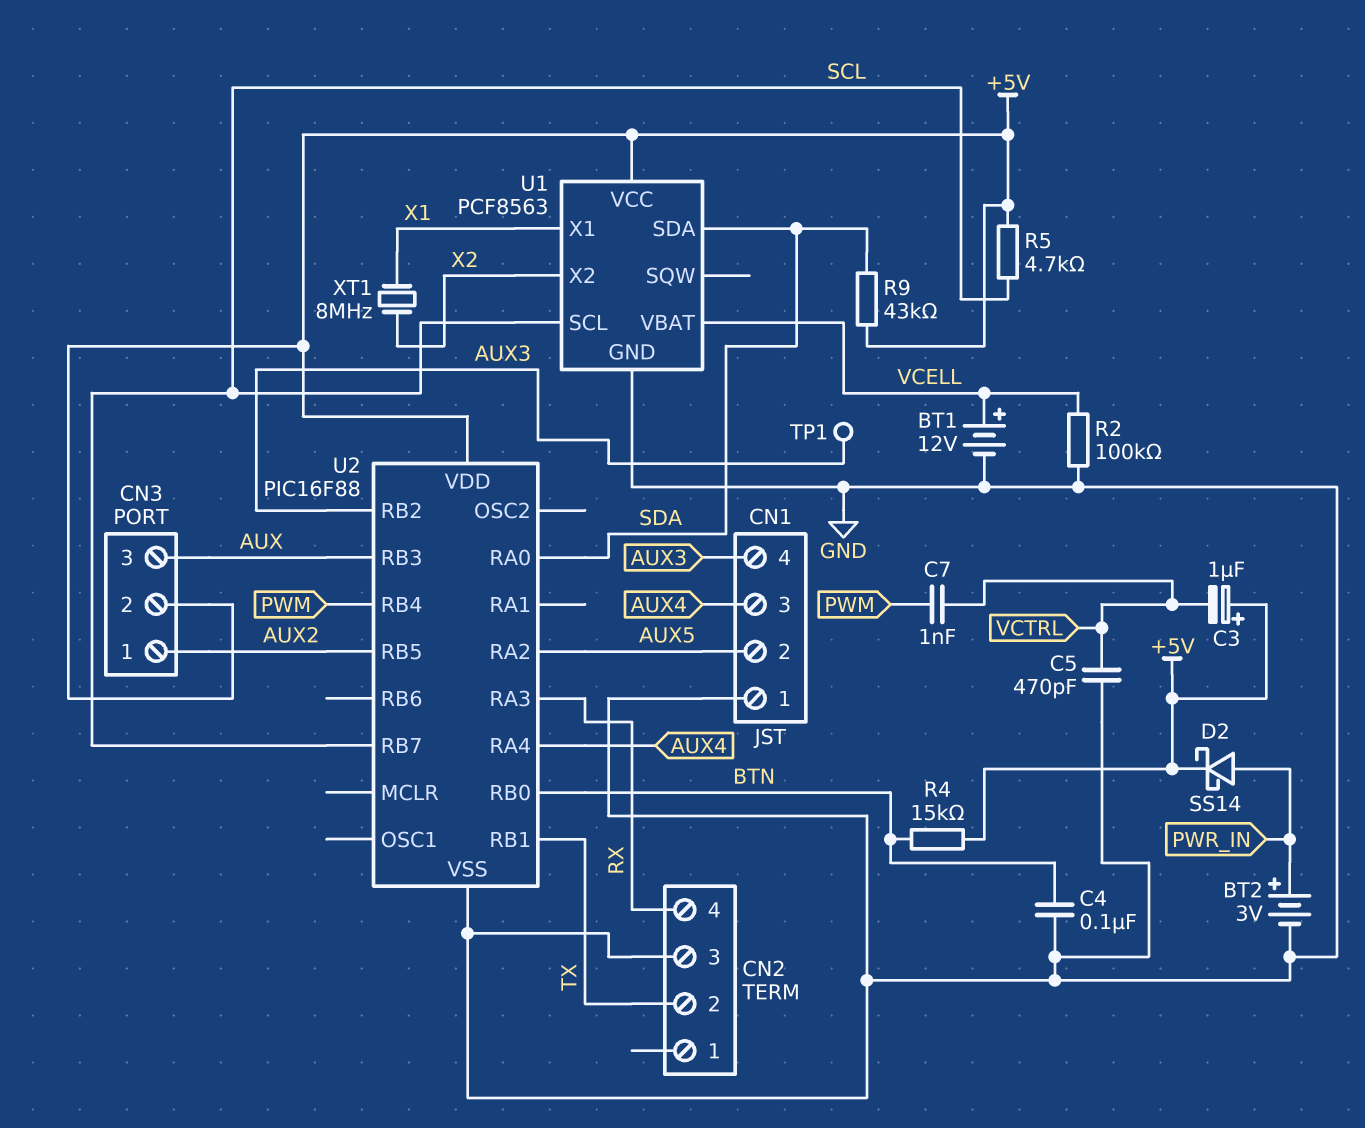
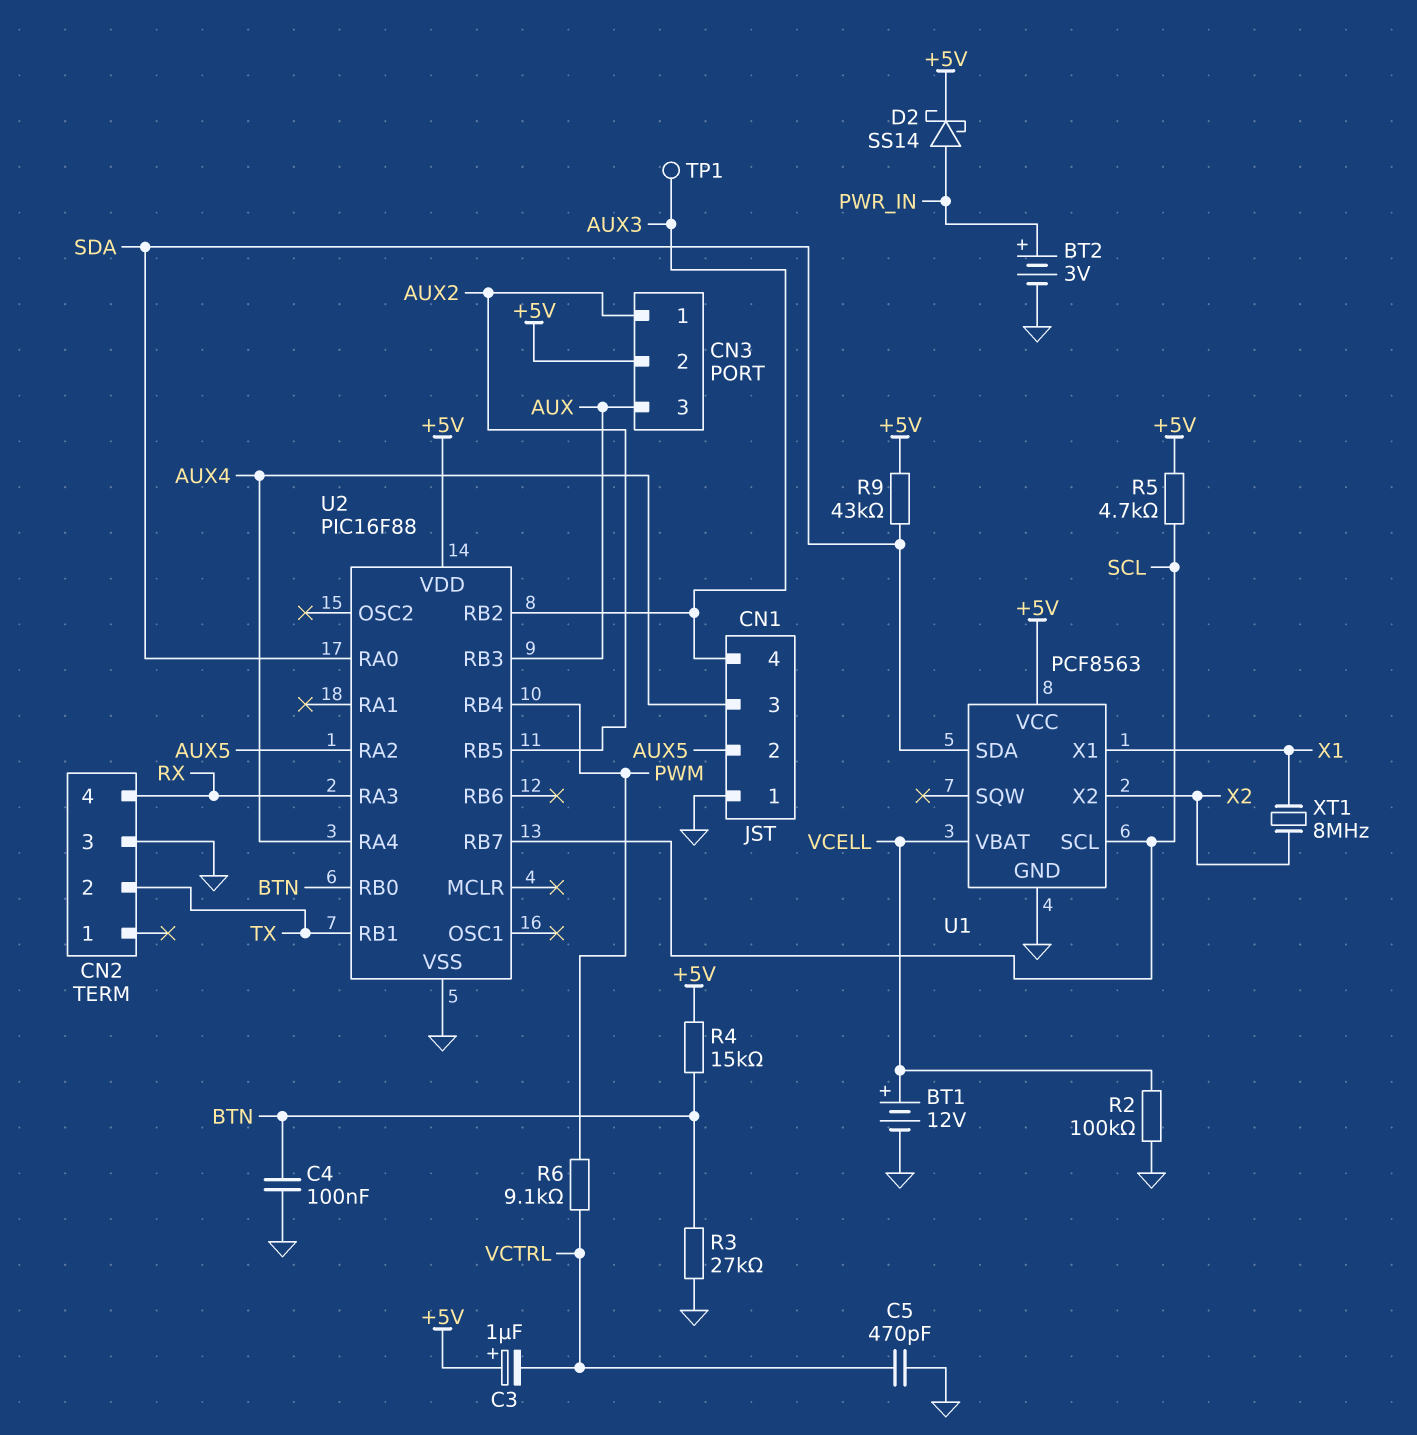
C7: 1nF (PWM, VCTRL) -> none
R3: none -> 27k (BTN, GND)
R6: none -> 9.1k (PWM, VCTRL)

